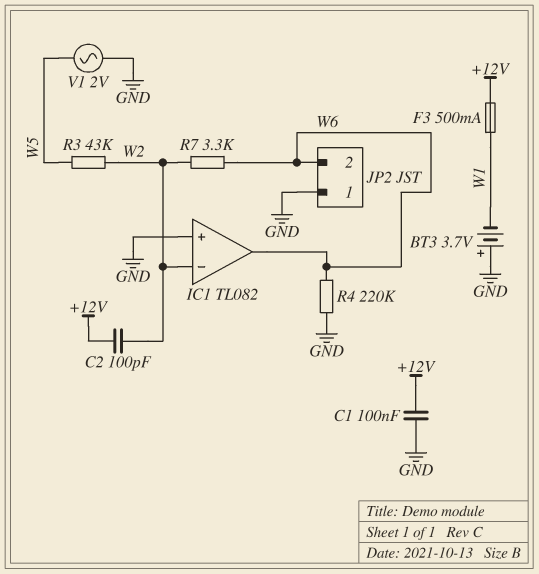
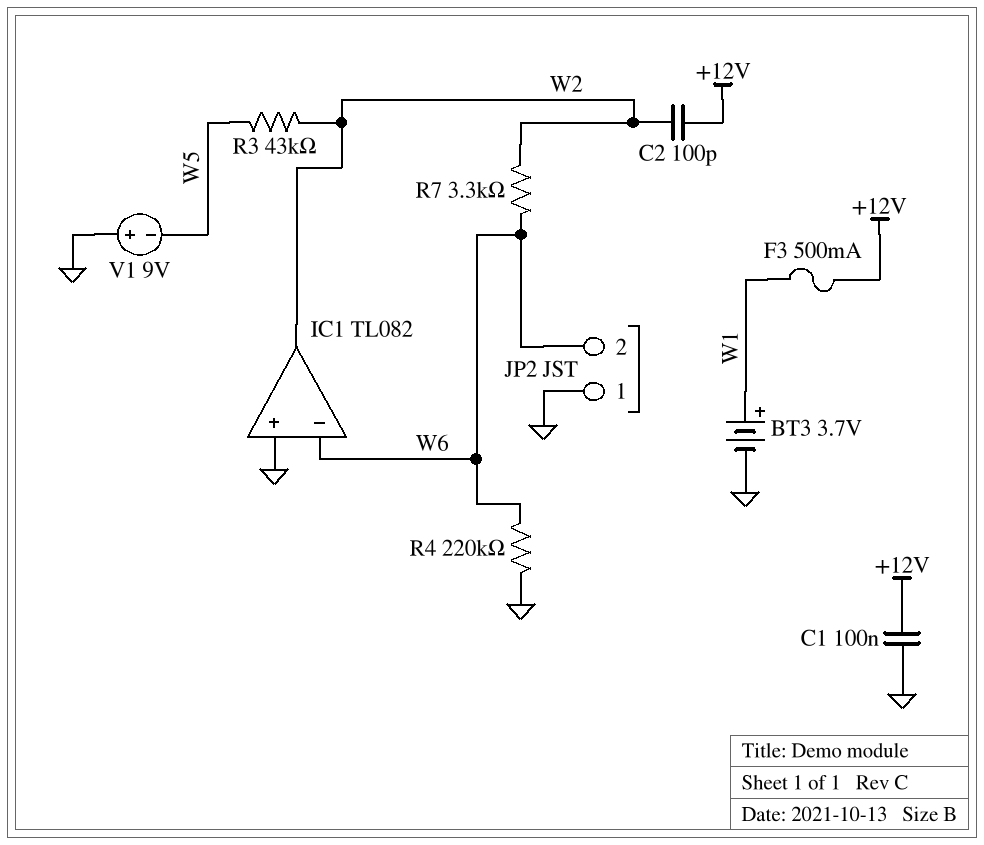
BT3: 3.7V (plus GND, minus W1) -> 3.7V (plus W1, minus GND)
IC1 pin in-: W2 -> W6
IC1 pin out: W6 -> W2
V1: AC 2V (GND, W5) -> 9V (plus GND, minus W5)

